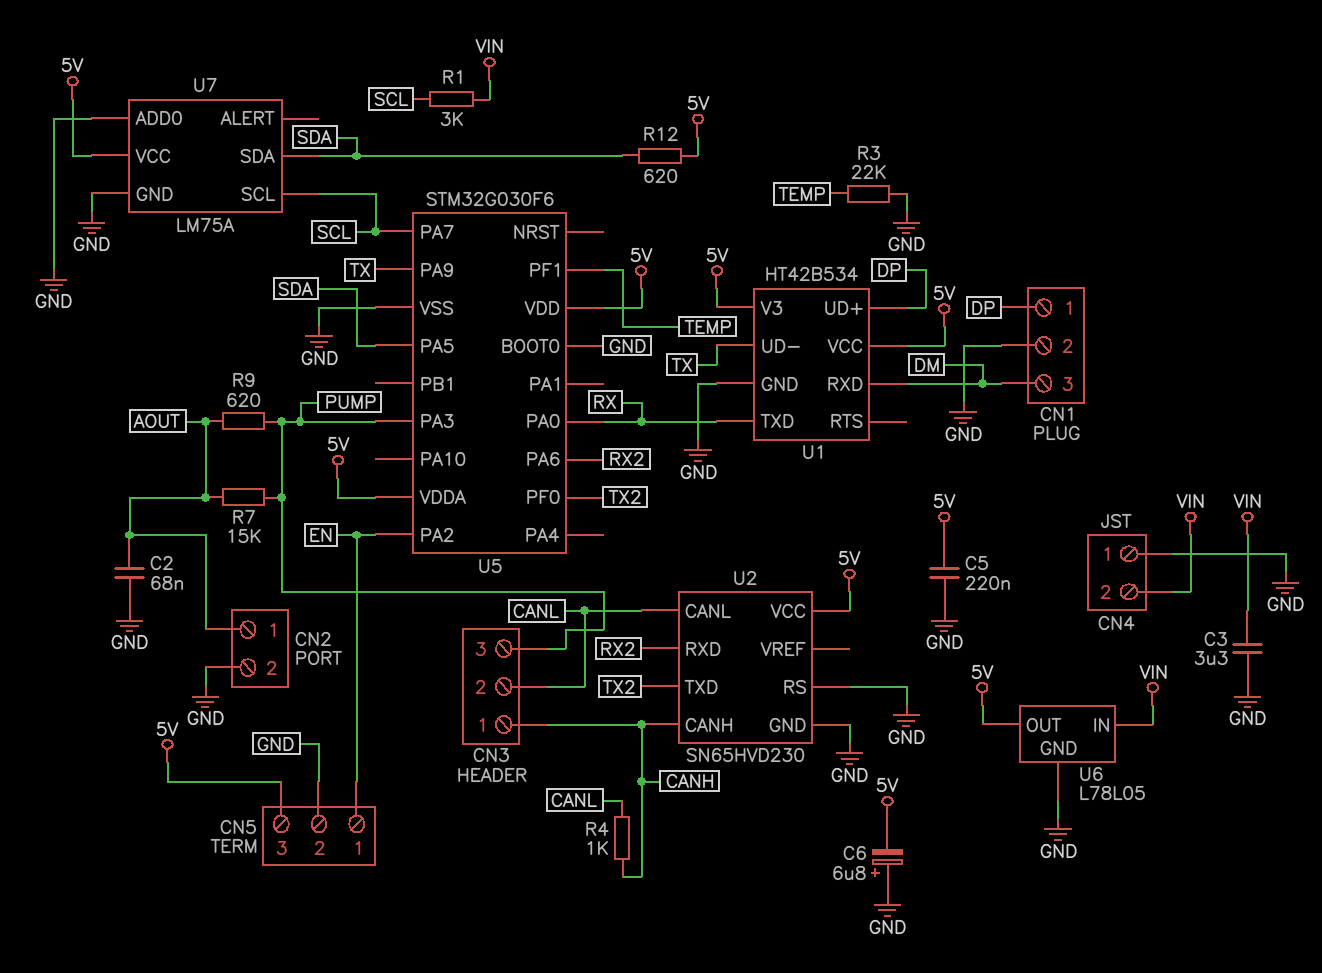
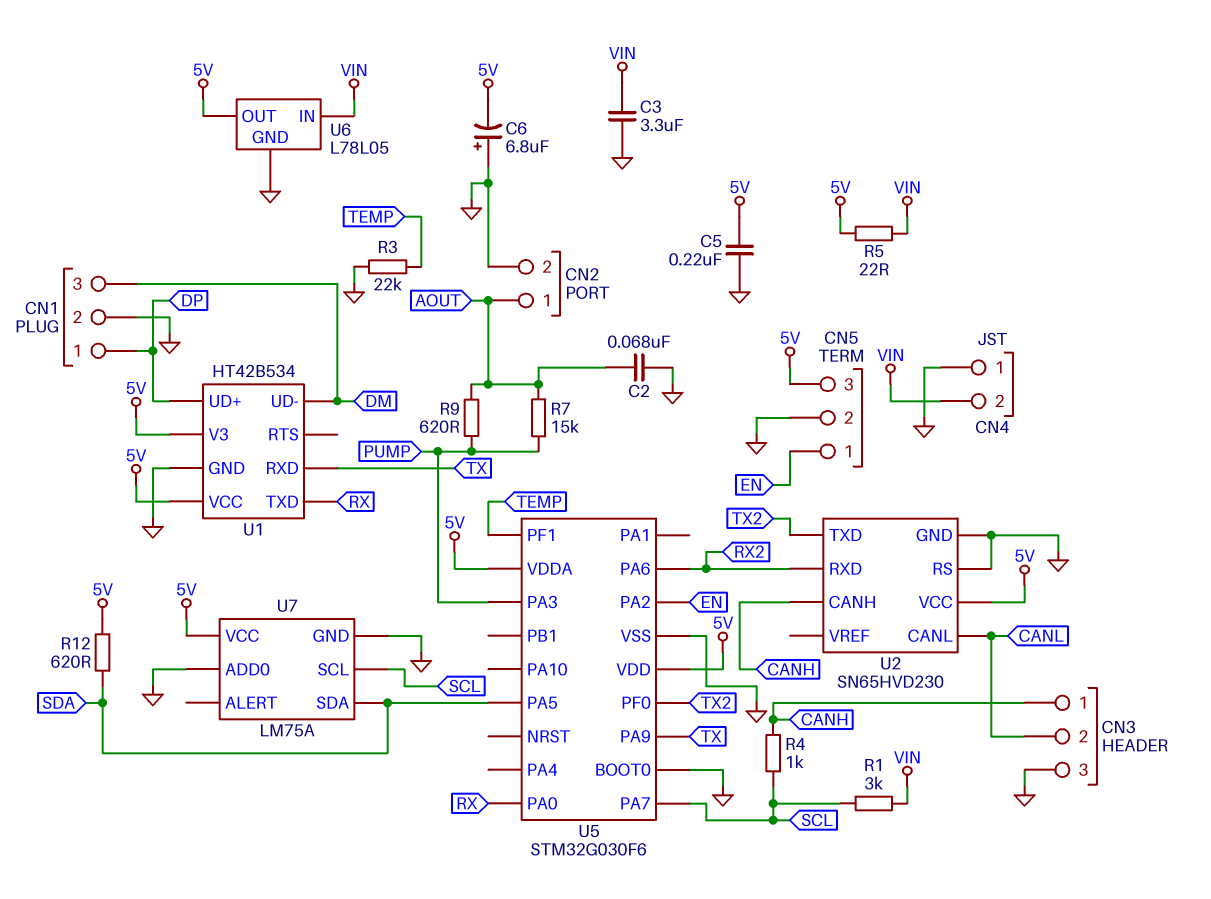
CN3 pin 3: PUMP -> GND
R4: 1k (CANH, CANL) -> 1k (CANH, SCL)
R5: none -> 22 (5V, VIN)
U1 pin RXD: DM -> TX
U1 pin UD-: TX -> DM

